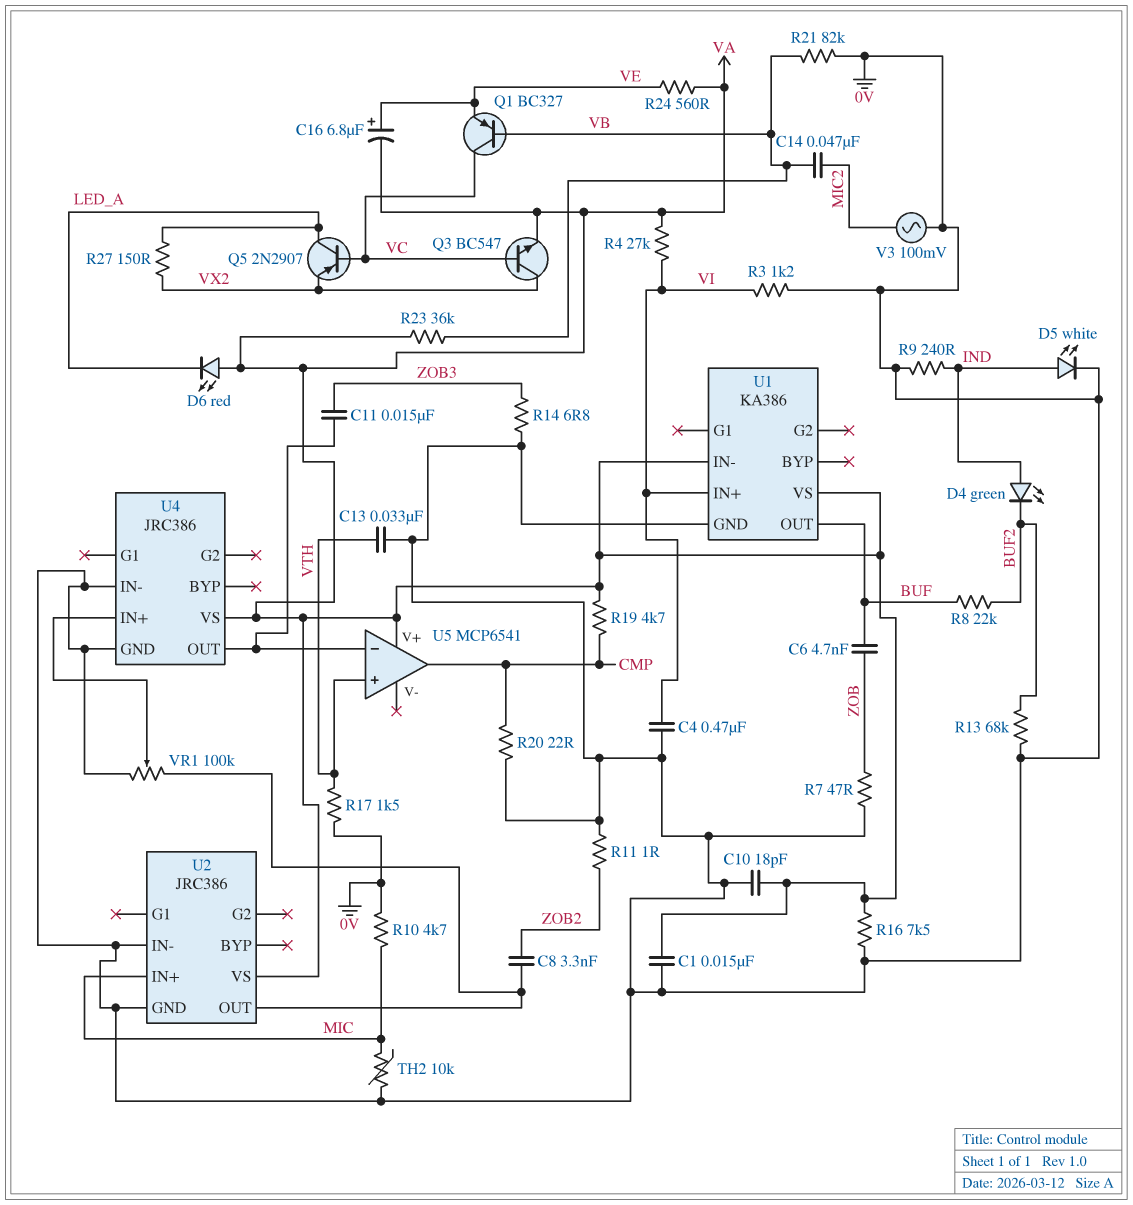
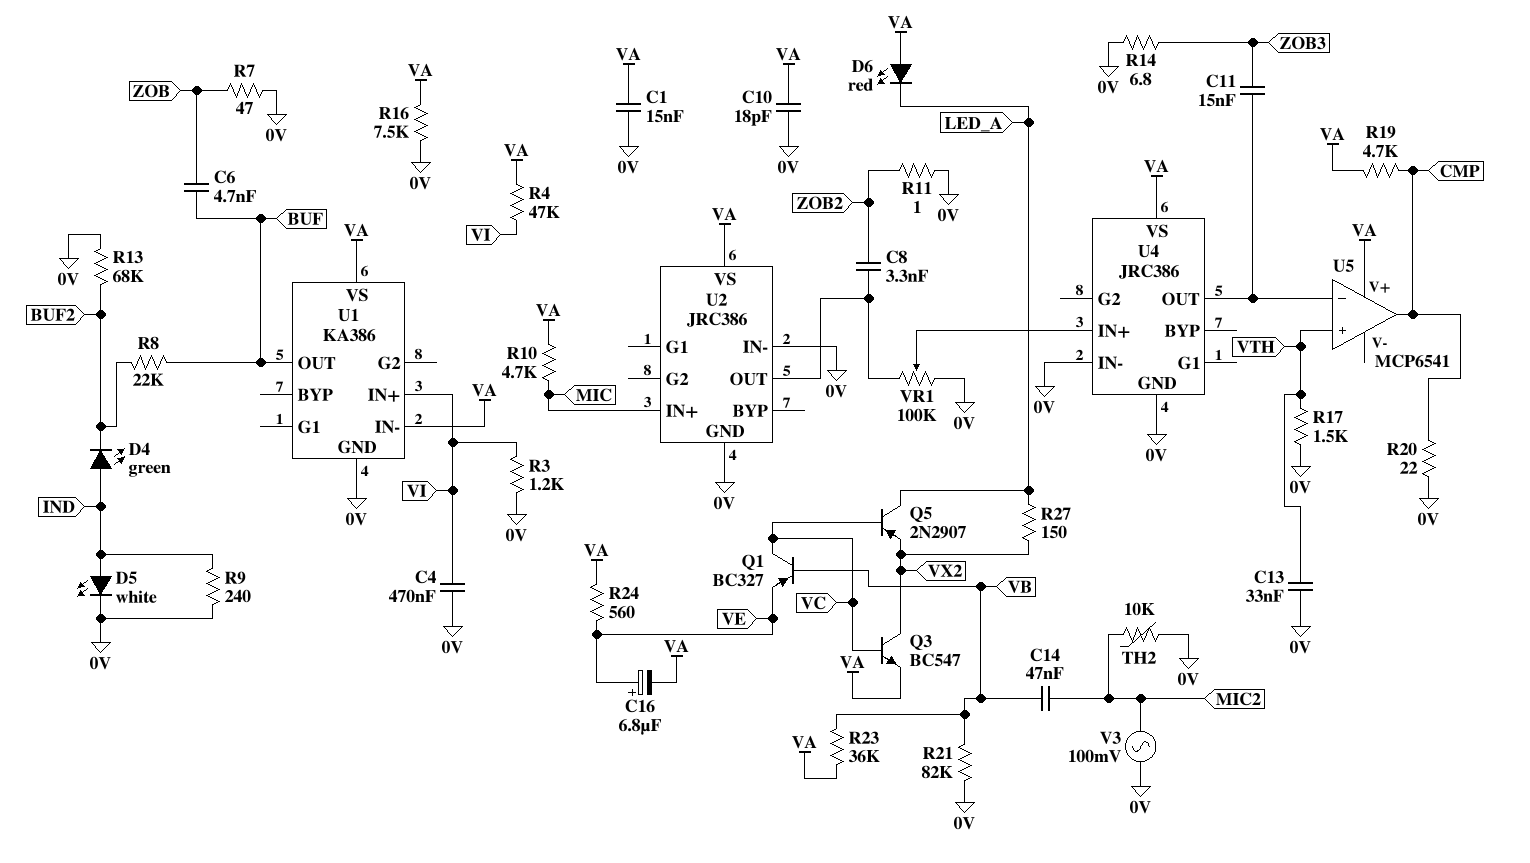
R4: 27k (VA, VI) -> 47k (VA, VI)
R10: 4.7k (0V, MIC) -> 4.7k (MIC, VA)
TH2: 10k (0V, MIC) -> 10k (0V, MIC2)

